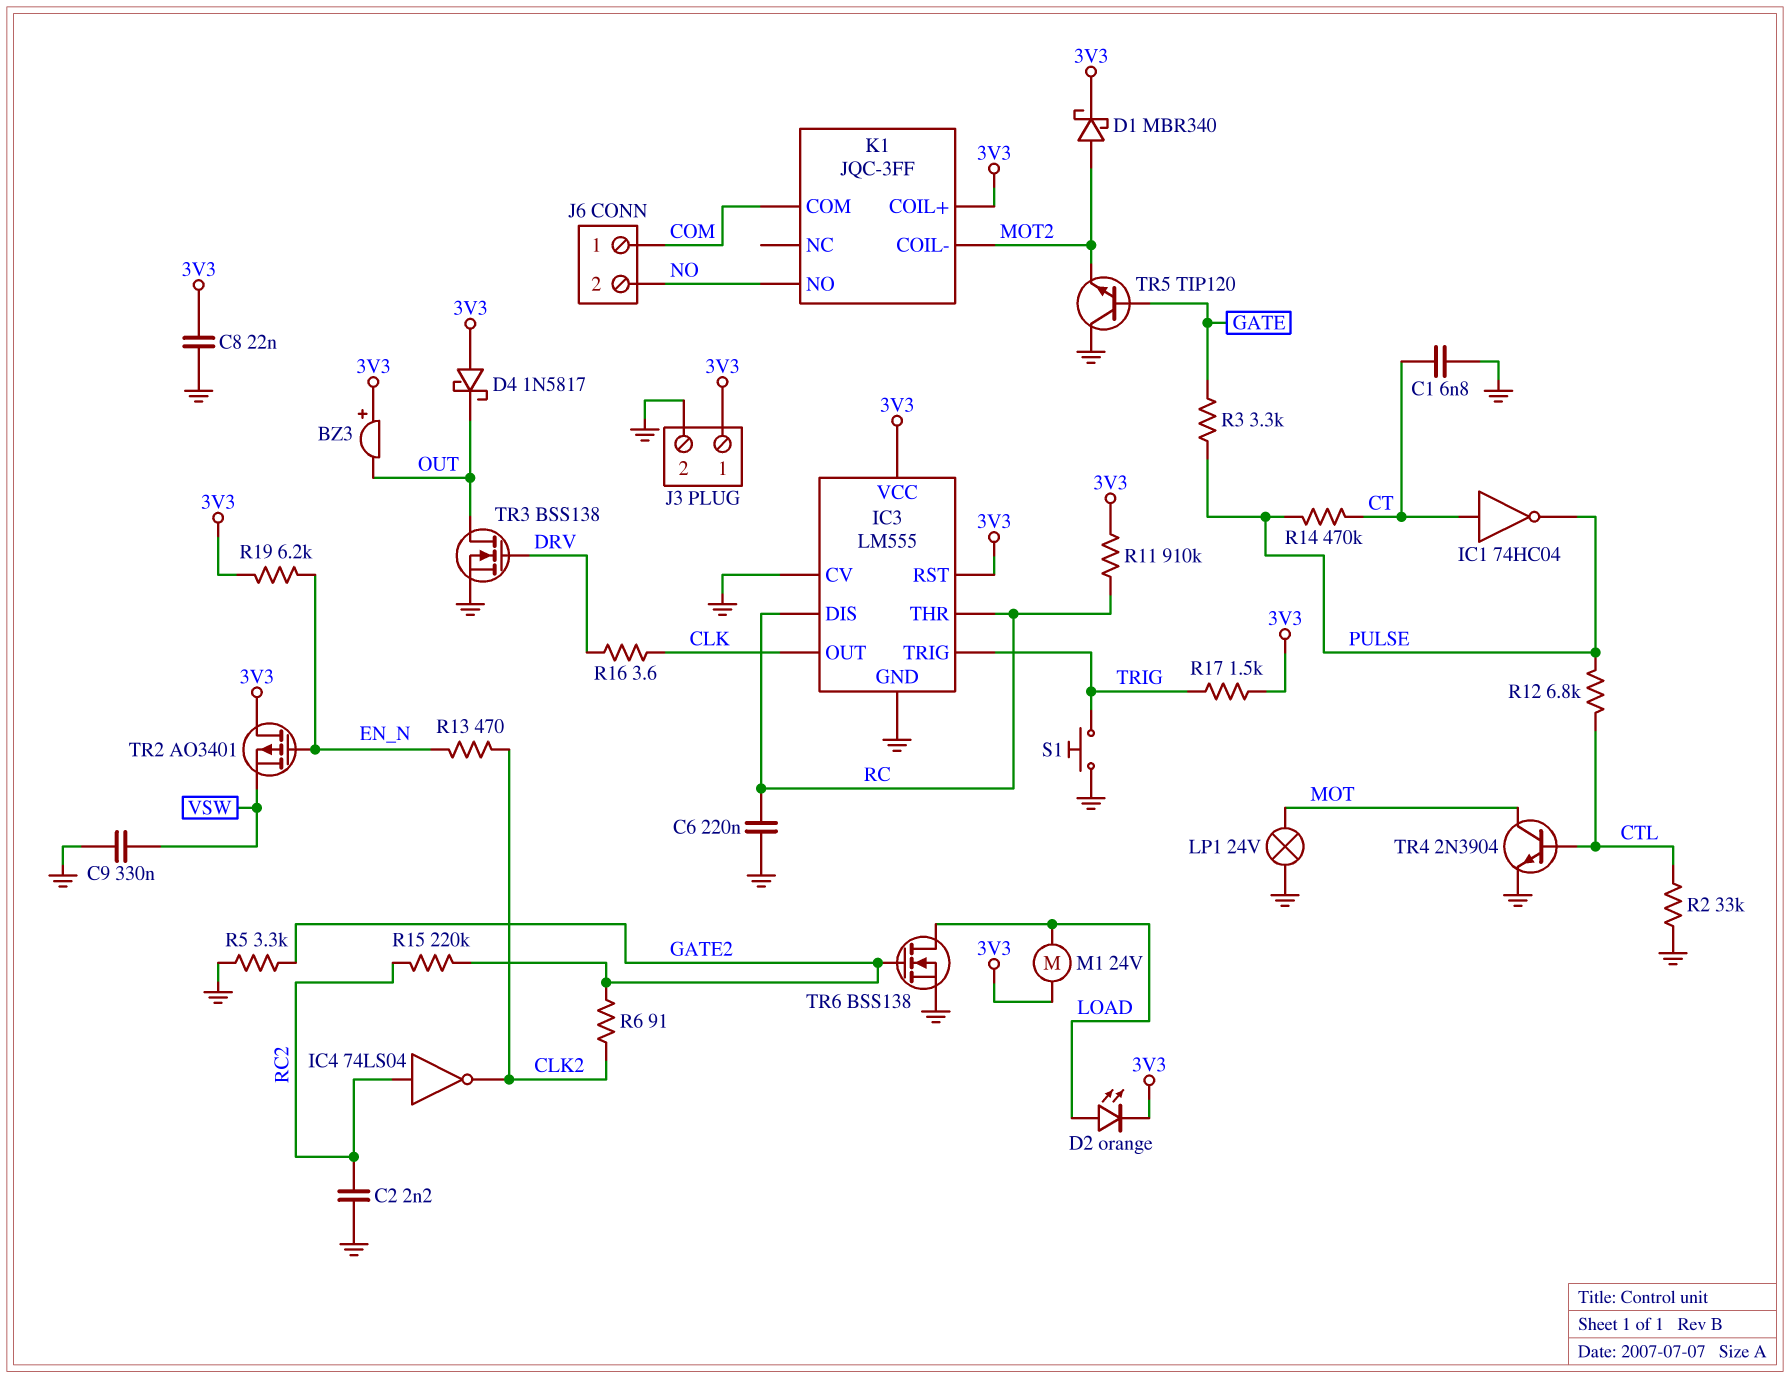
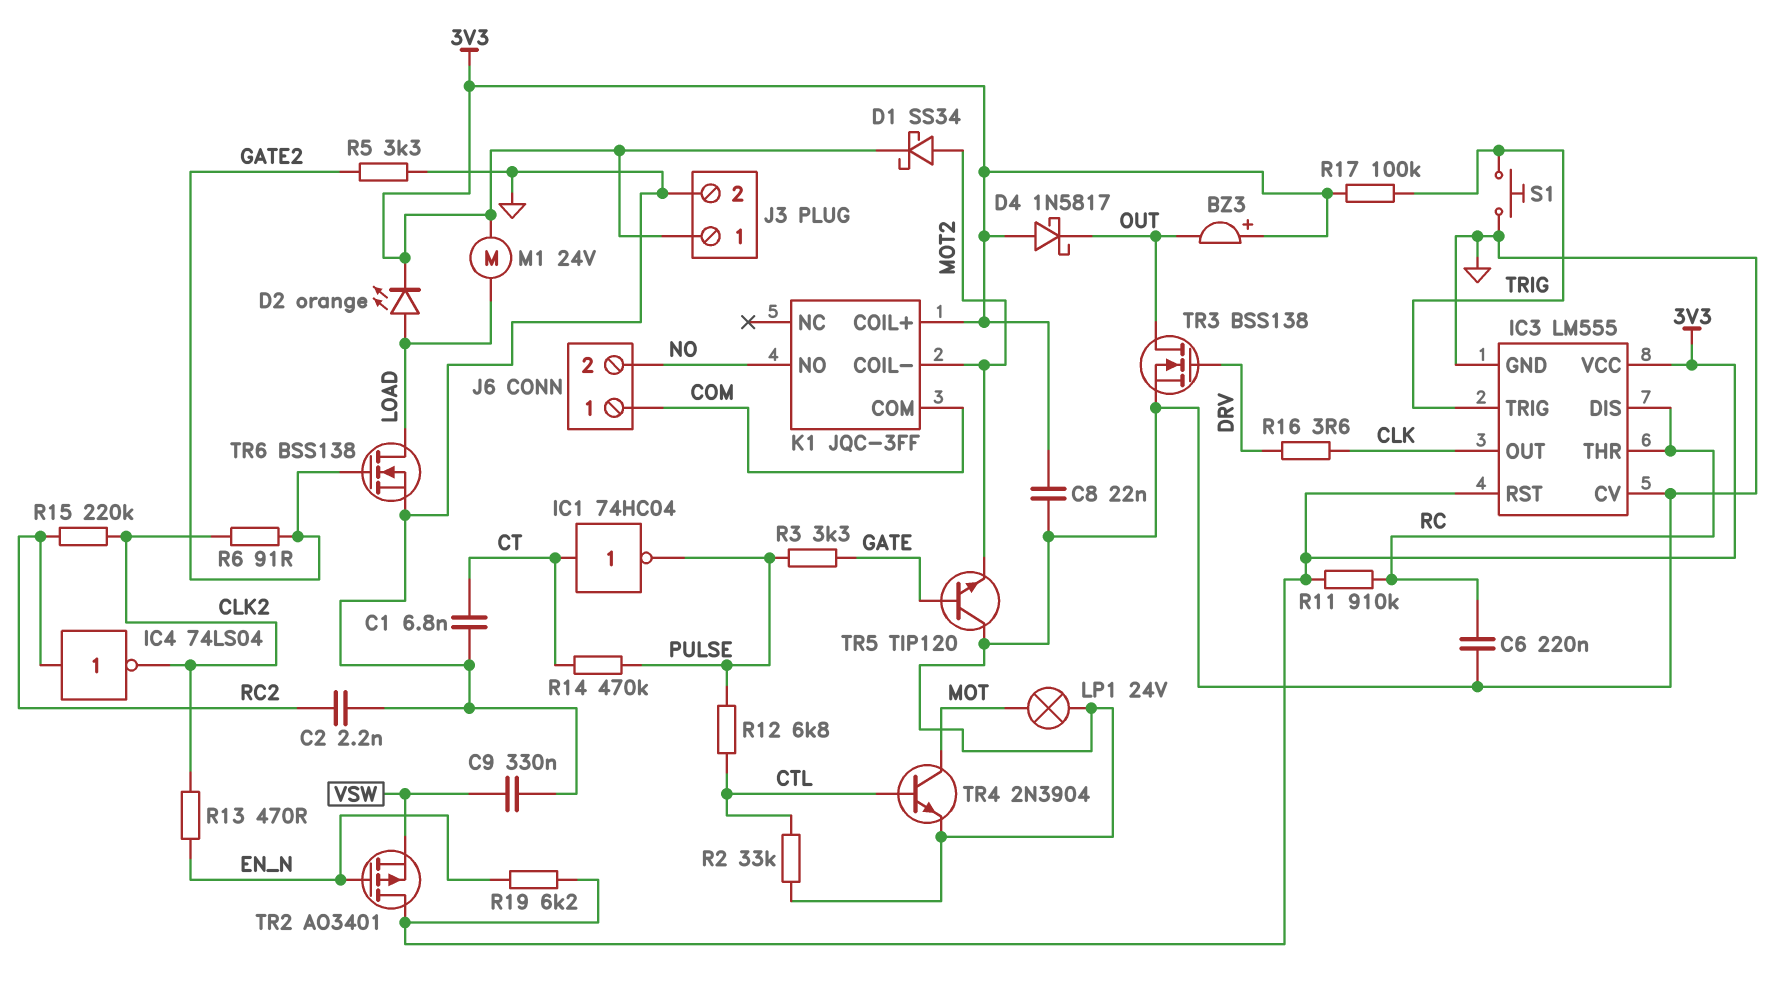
D1: schottky MBR340 (A MOT2, K 3V3) -> schottky SS34 (A MOT2, K 3V3)
R15: 220k (GATE2, RC2) -> 220k (CLK2, RC2)
R17: 1.5k (3V3, TRIG) -> 100k (3V3, TRIG)

